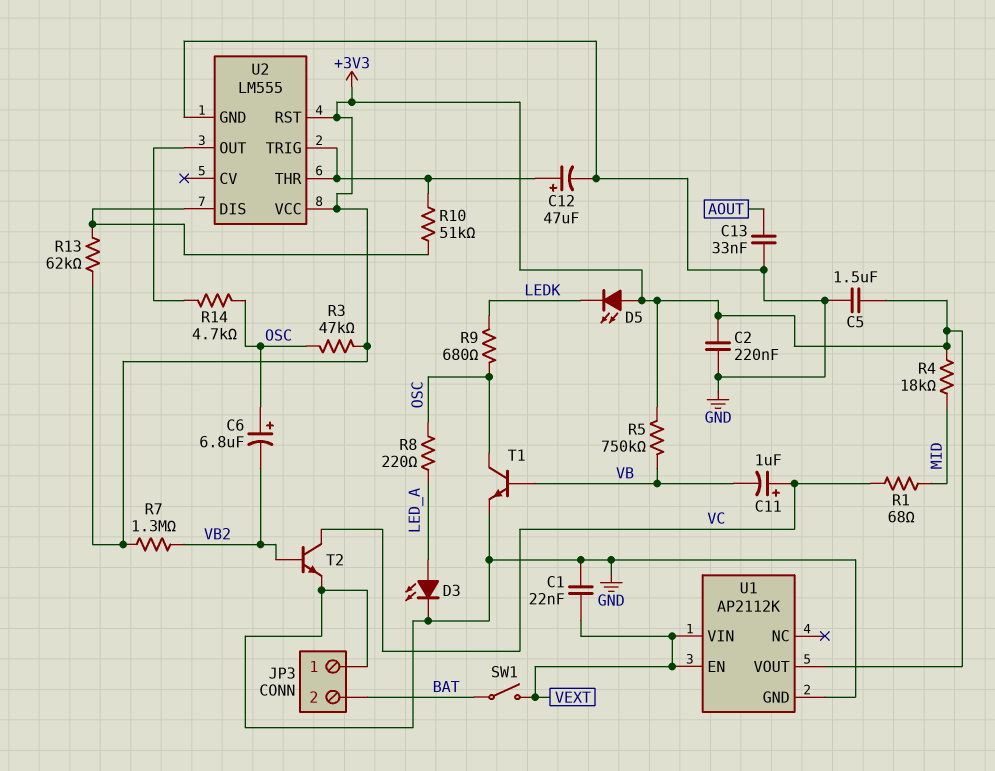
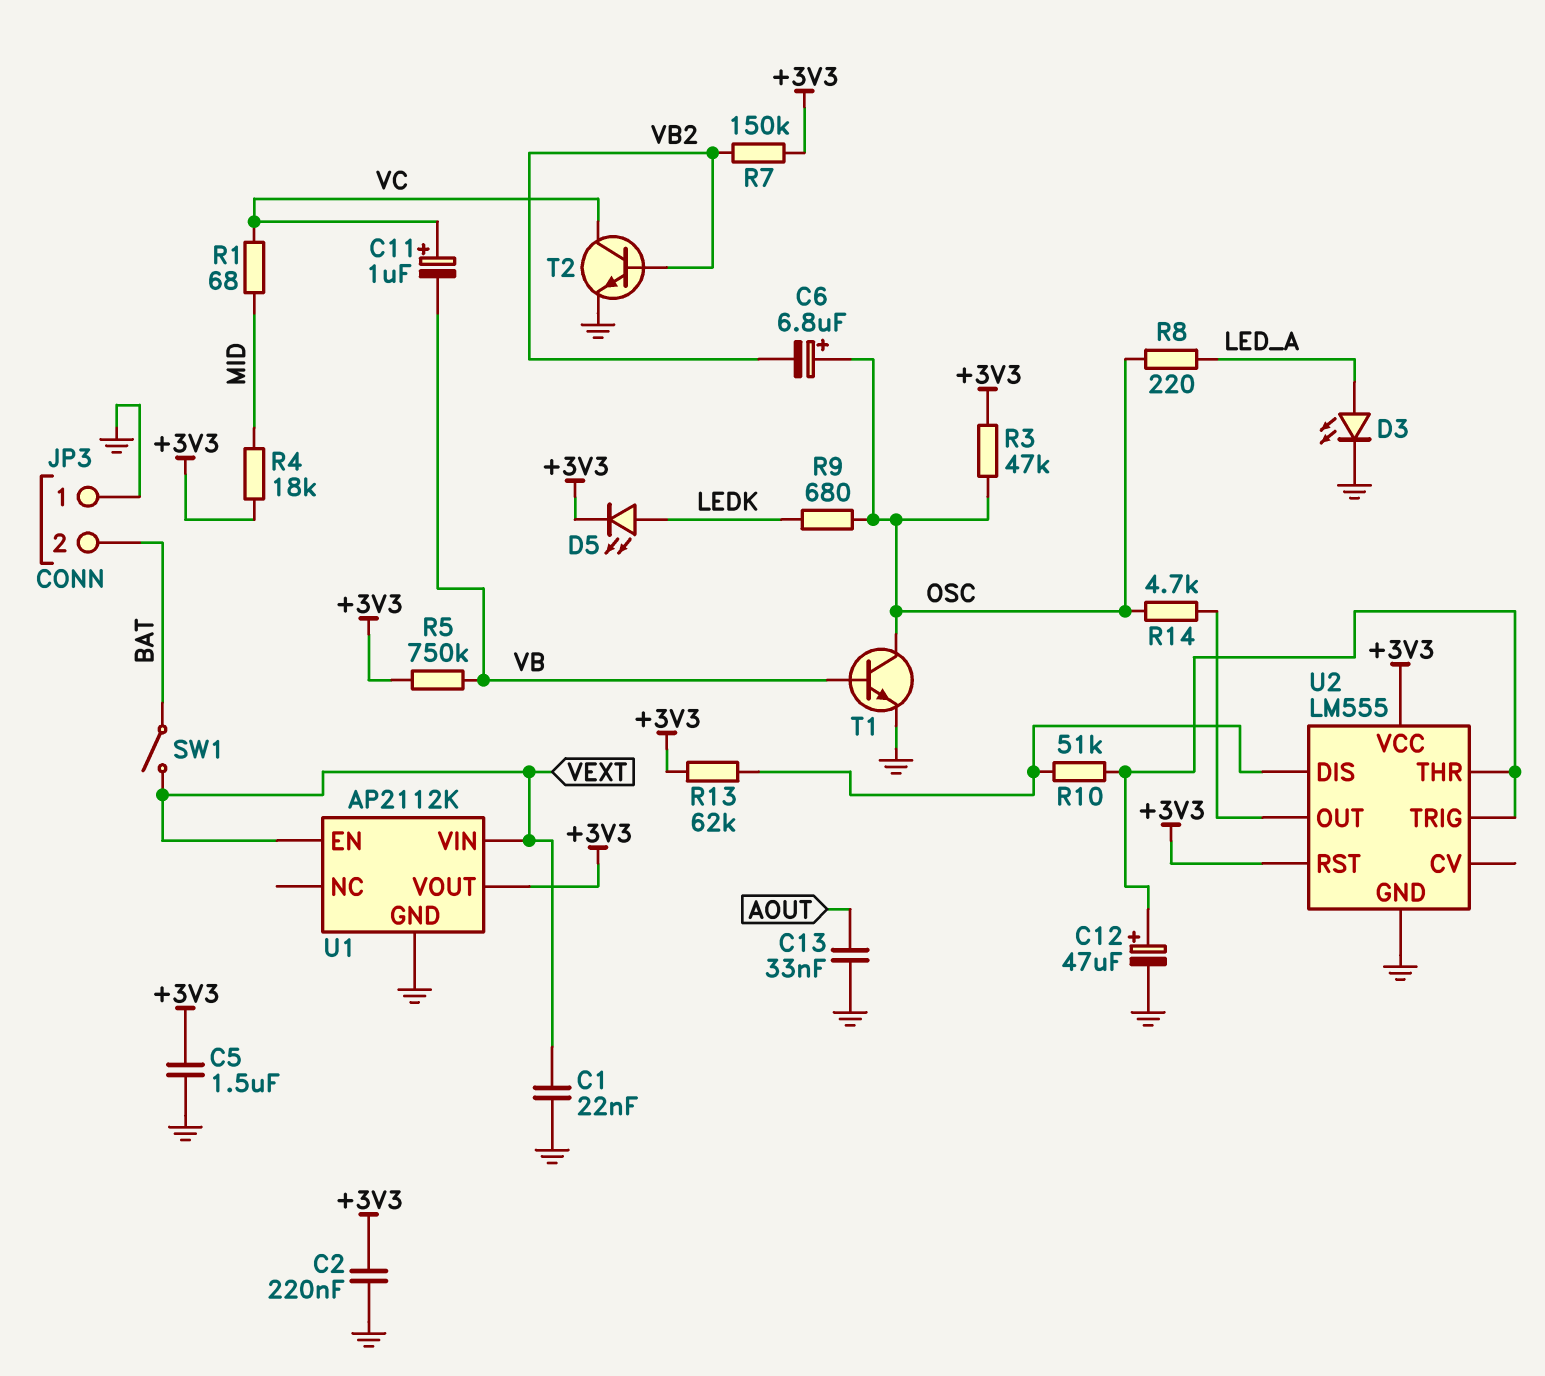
D5: LED (A +3V3, K LEDK) -> LED (A LEDK, K +3V3)
R7: 1.3M (+3V3, VB2) -> 150k (+3V3, VB2)

